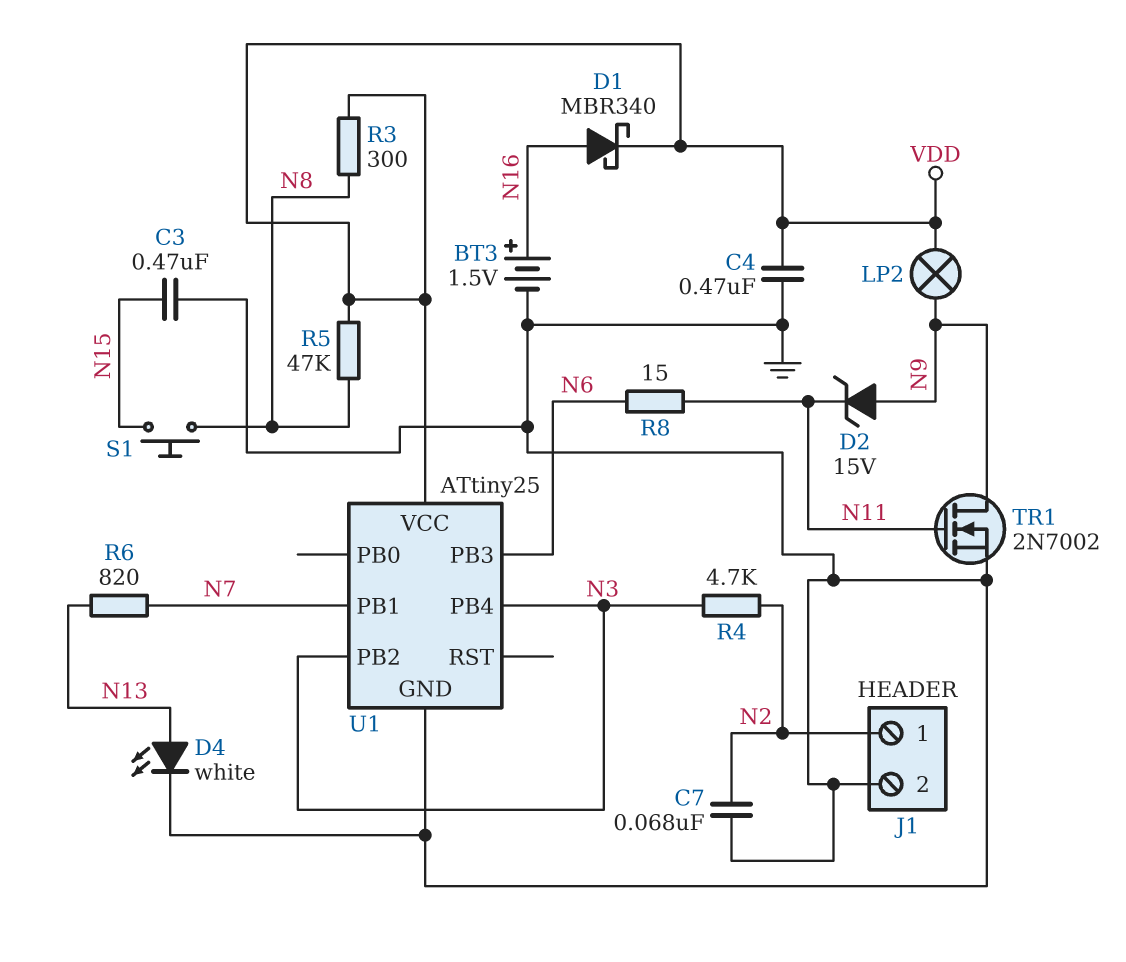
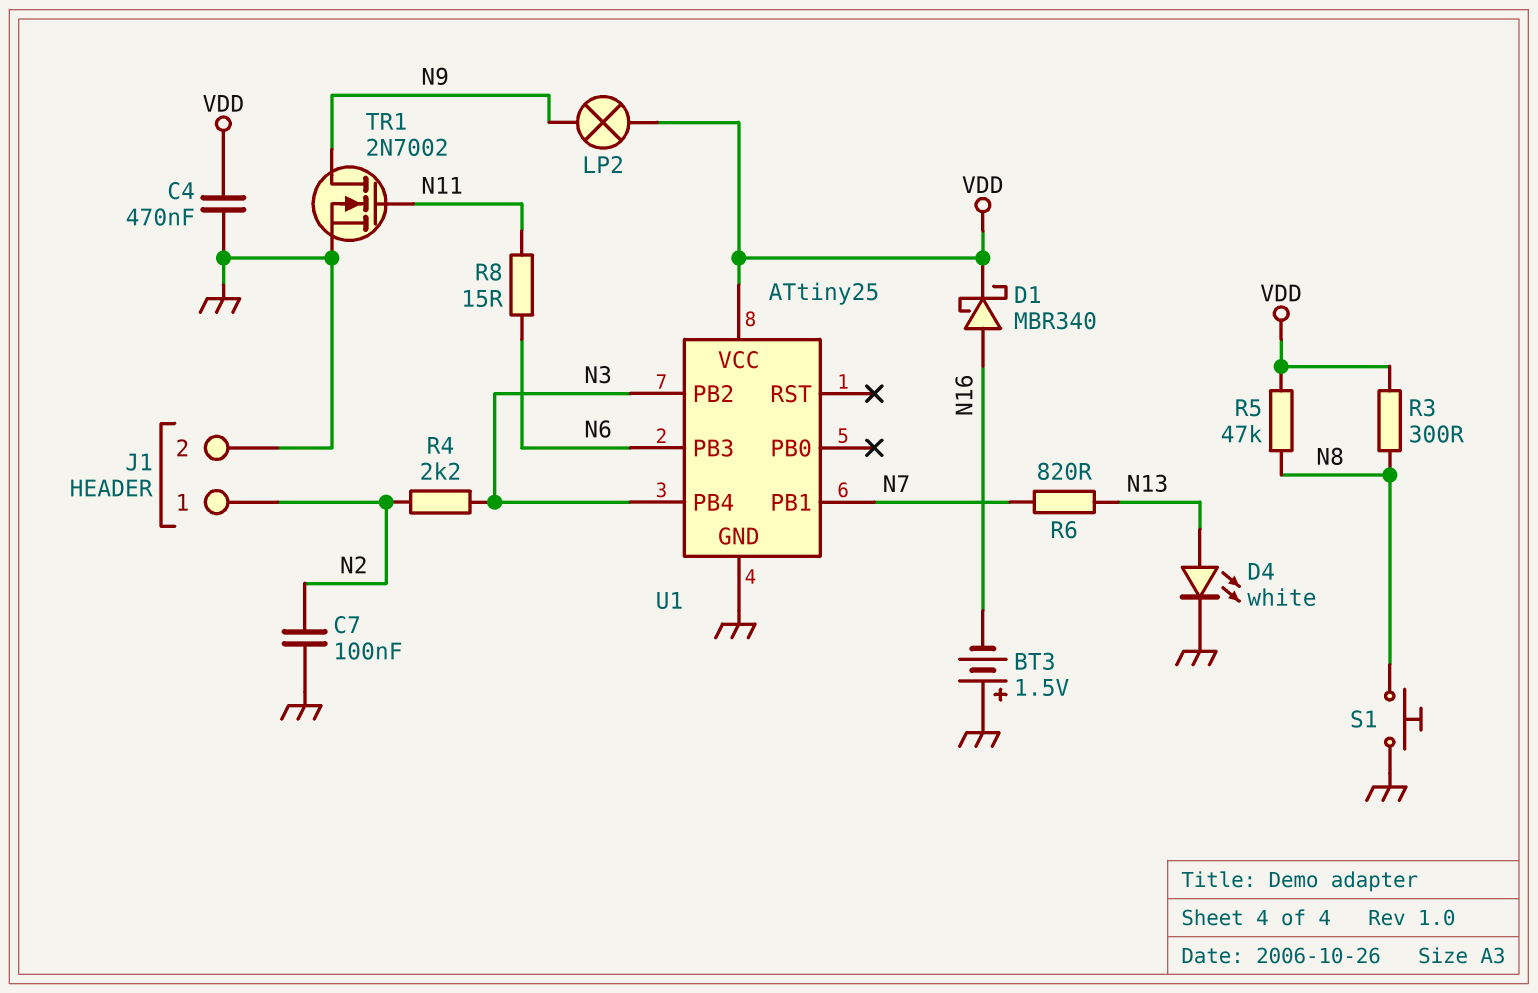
BT3: 1.5V (plus N16, minus GND) -> 1.5V (plus GND, minus N16)
C3: 470nF (GND, N15) -> none
C7: 68nF (GND, N2) -> 100nF (GND, N2)
D2: zener 15V (A N9, K N11) -> none
R4: 4.7k (N2, N3) -> 2.2k (N2, N3)
S1: button (N8, N15) -> button (GND, N8)

